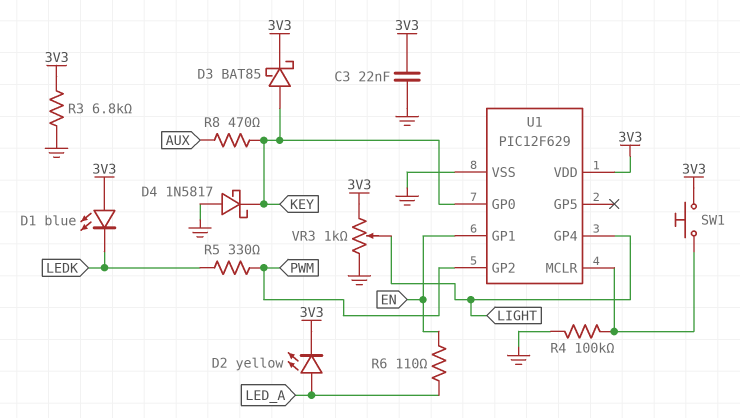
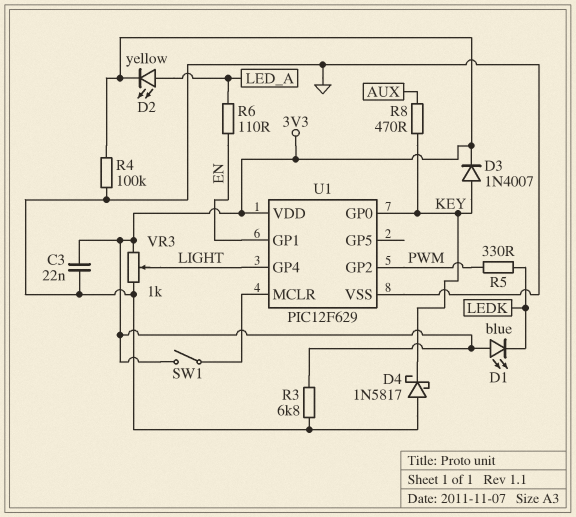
D3: schottky BAT85 (A KEY, K 3V3) -> diode 1N4007 (A KEY, K 3V3)
R4: 100k (GND, U1/MCLR) -> 100k (3V3, GND)
SW1: button (3V3, U1/MCLR) -> switch (3V3, U1/MCLR)

